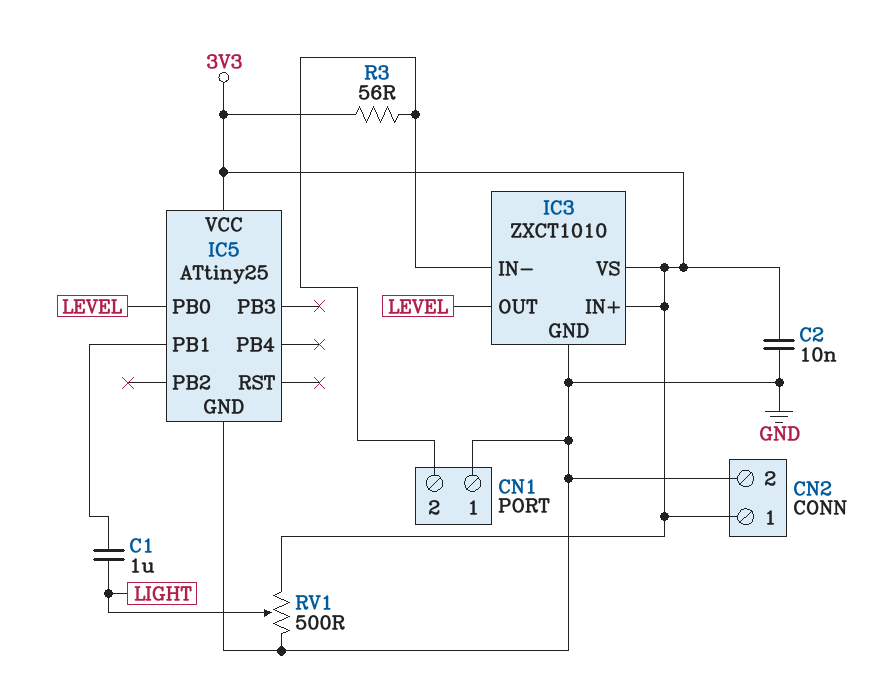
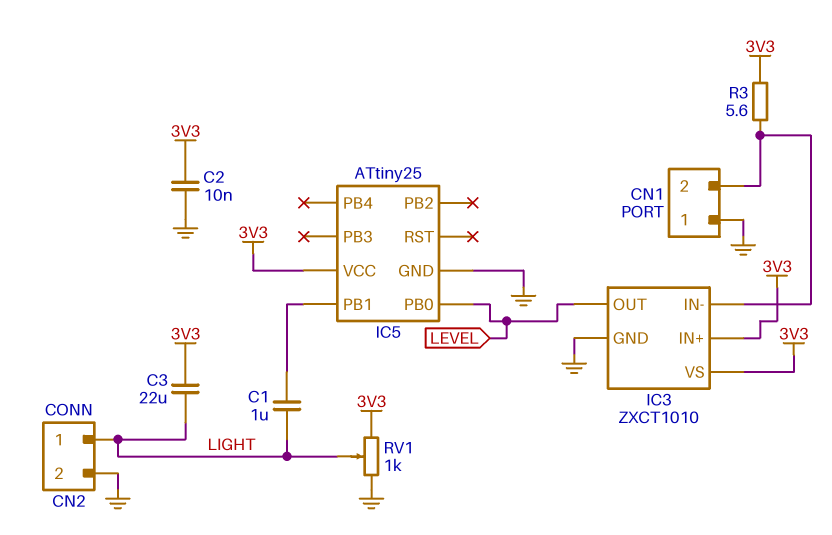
C3: none -> 22uF (3V3, LIGHT)
CN2 pin 1: 3V3 -> LIGHT
R3: 56 (3V3, CN1/2) -> 5.6 (3V3, CN1/2)
RV1: 500 (3V3, GND, wiper LIGHT) -> 1k (3V3, GND, wiper LIGHT)

